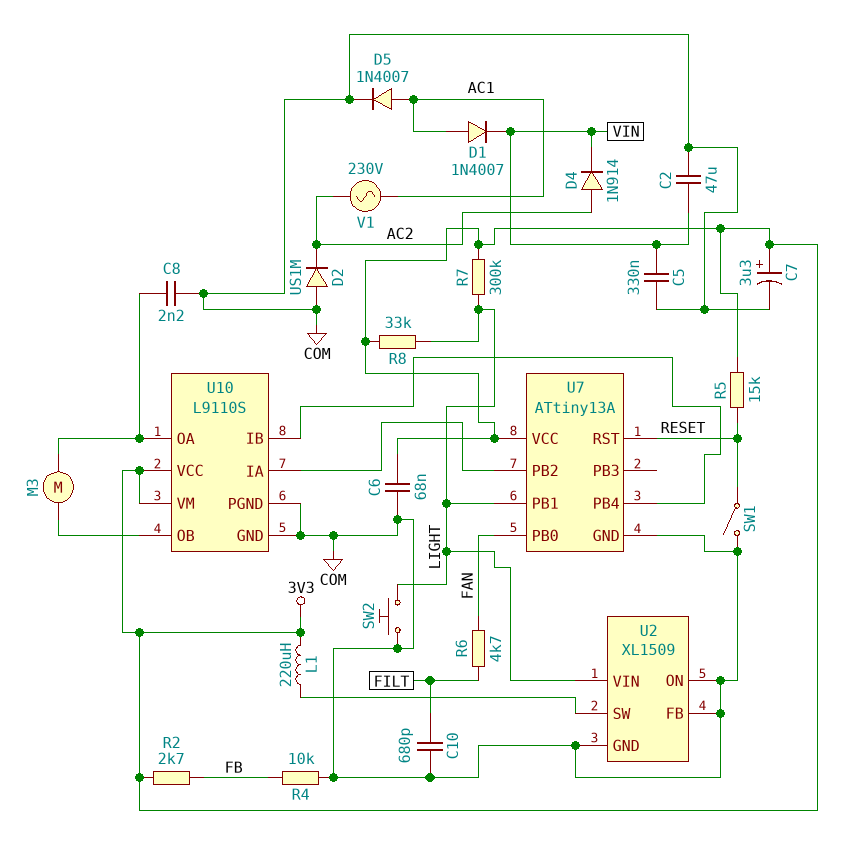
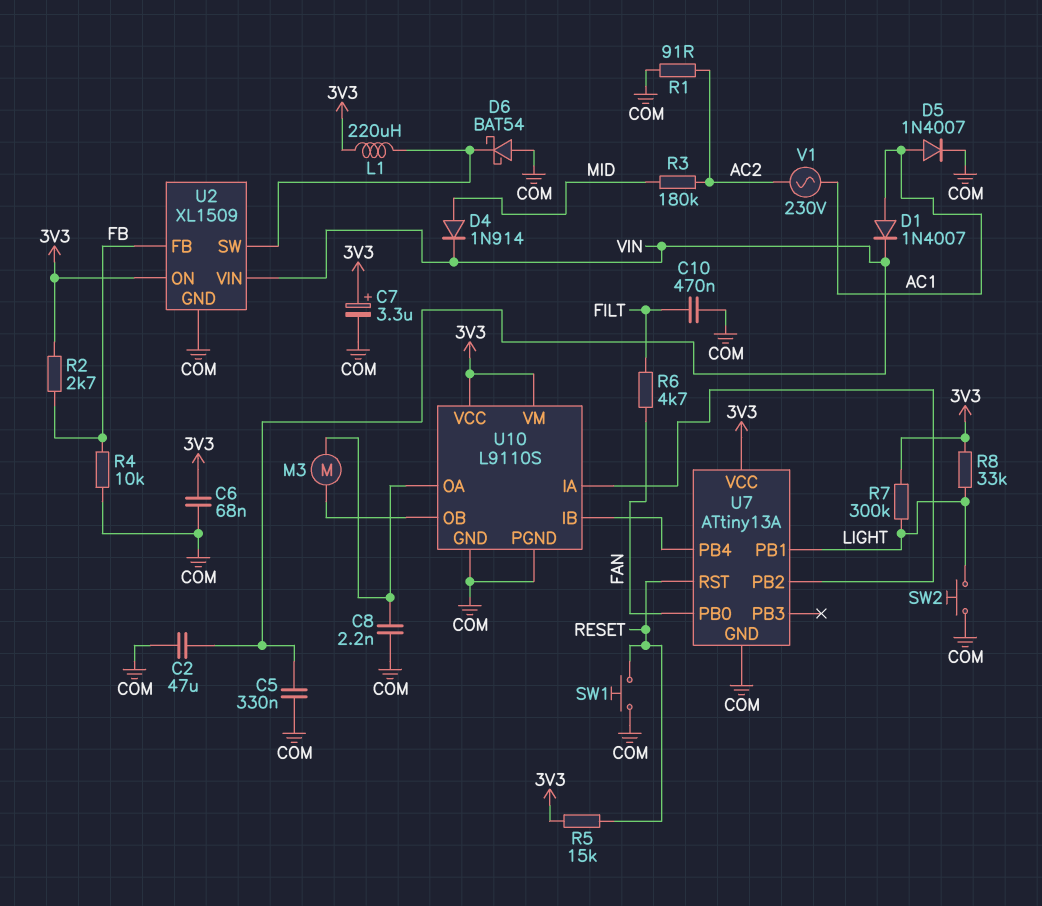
C10: 680pF (COM, FILT) -> 470nF (COM, FILT)
D2: diode US1M (A COM, K AC2) -> none
D4: diode 1N914 (A AC2, K VIN) -> diode 1N914 (A MID, K VIN)
D6: none -> schottky BAT54 (A COM, K U2/SW)
R1: none -> 91 (AC2, COM)
R3: none -> 180k (AC2, MID)
SW1: switch (COM, RESET) -> button (COM, RESET)
U2 pin FB: COM -> FB
U2 pin ON: COM -> 3V3
U2 pin VIN: LIGHT -> VIN

